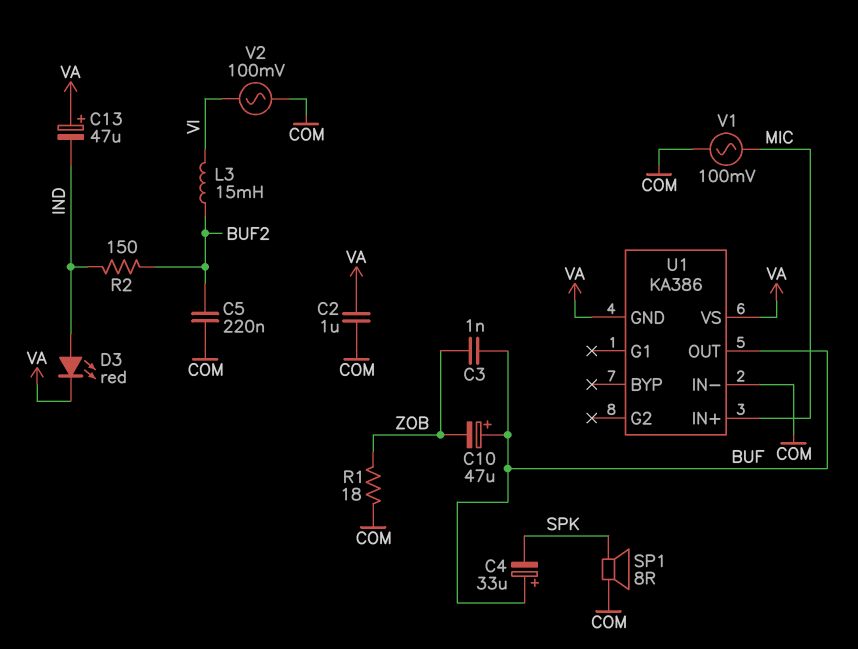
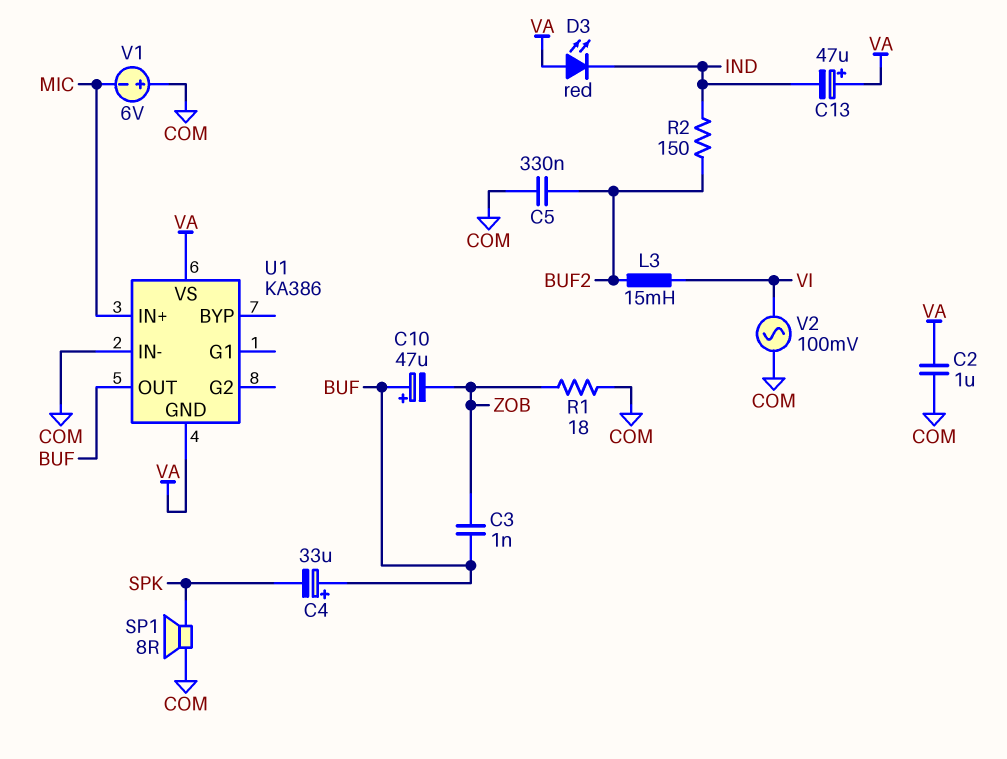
C5: 220nF (BUF2, COM) -> 330nF (BUF2, COM)
D3: LED red (A IND, K VA) -> LED red (A VA, K IND)
V1: AC 100mV (COM, MIC) -> 6V (plus COM, minus MIC)

